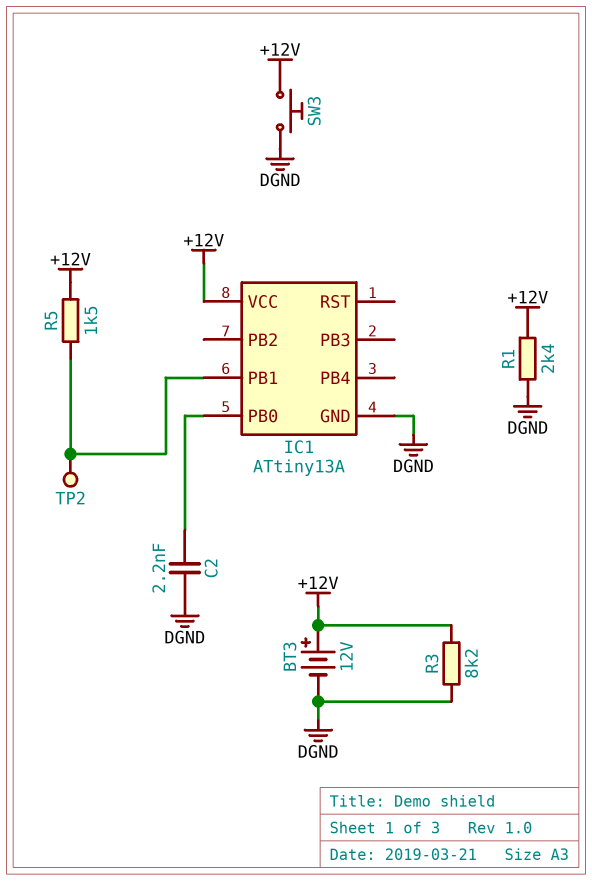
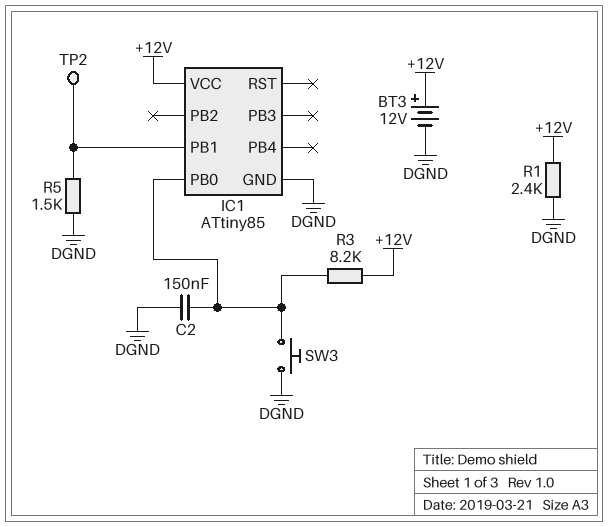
C2: 2.2nF (DGND, IC1/PB0) -> 150nF (DGND, IC1/PB0)
IC1: ATtiny13A -> ATtiny85
R3: 8.2k (+12V, DGND) -> 8.2k (+12V, IC1/PB0)
R5: 1.5k (+12V, IC1/PB1) -> 1.5k (DGND, IC1/PB1)
SW3: button (+12V, DGND) -> button (DGND, IC1/PB0)

